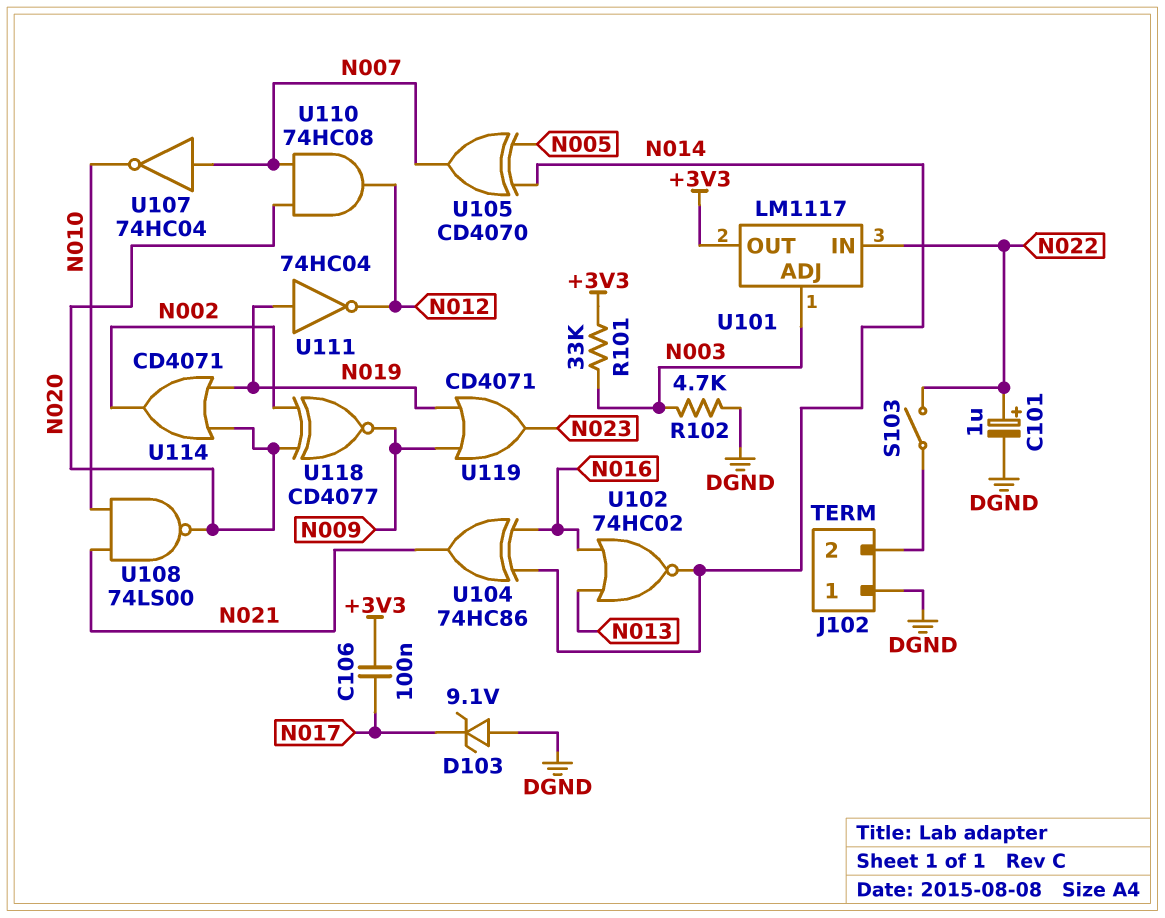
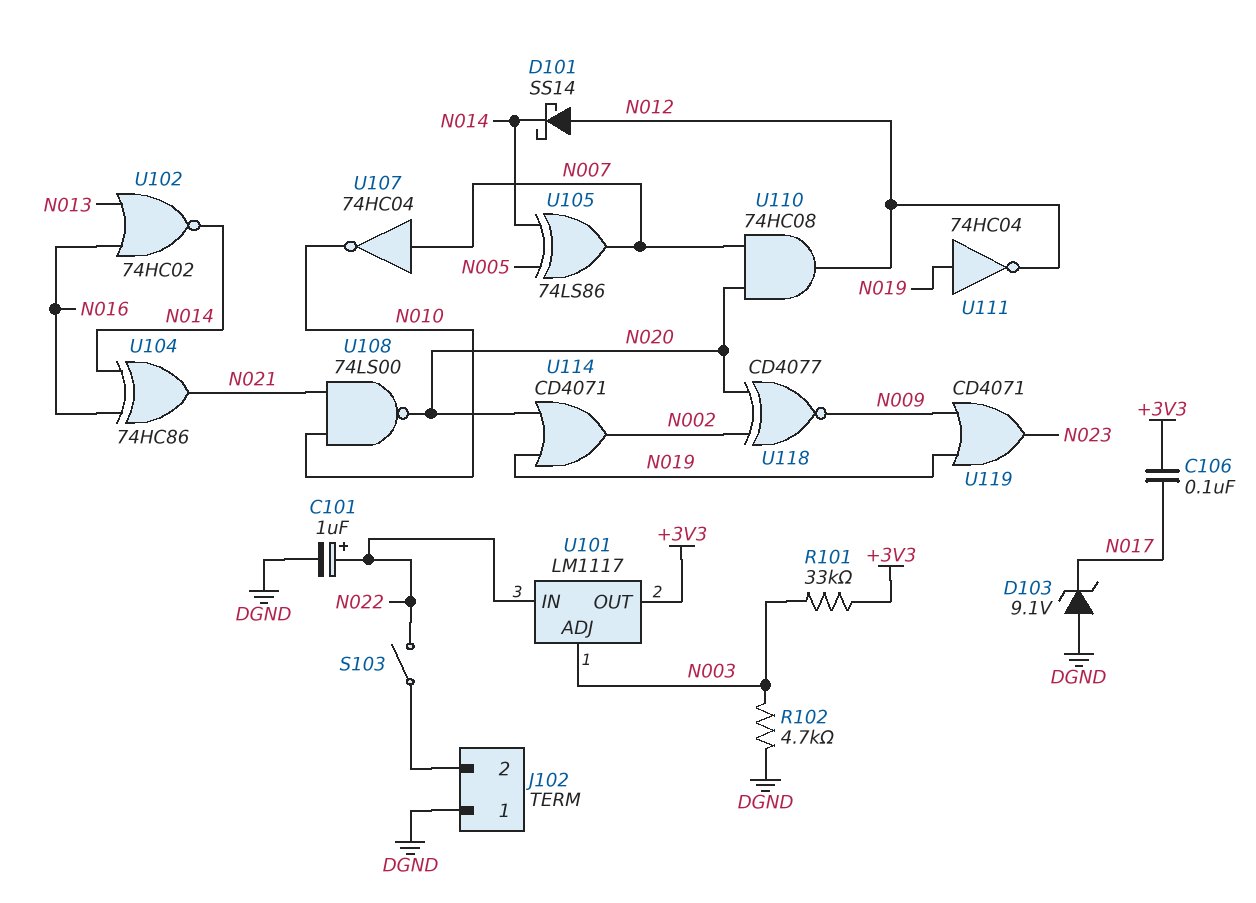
D101: none -> schottky SS14 (A N012, K N014)
U105: XOR CD4070 (in N005, in N014, out N007) -> XOR 74LS86 (in N005, in N014, out N007)

